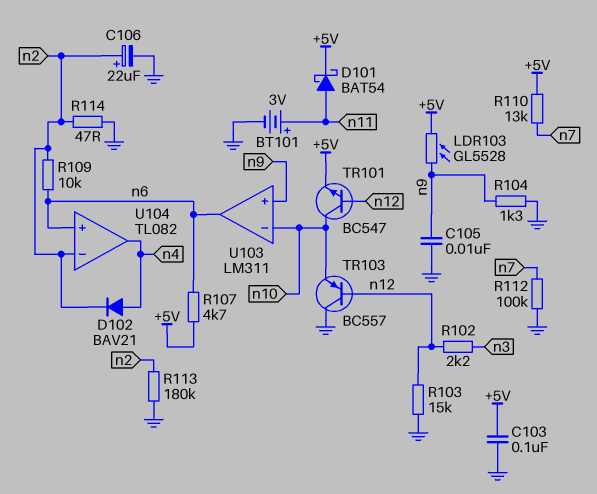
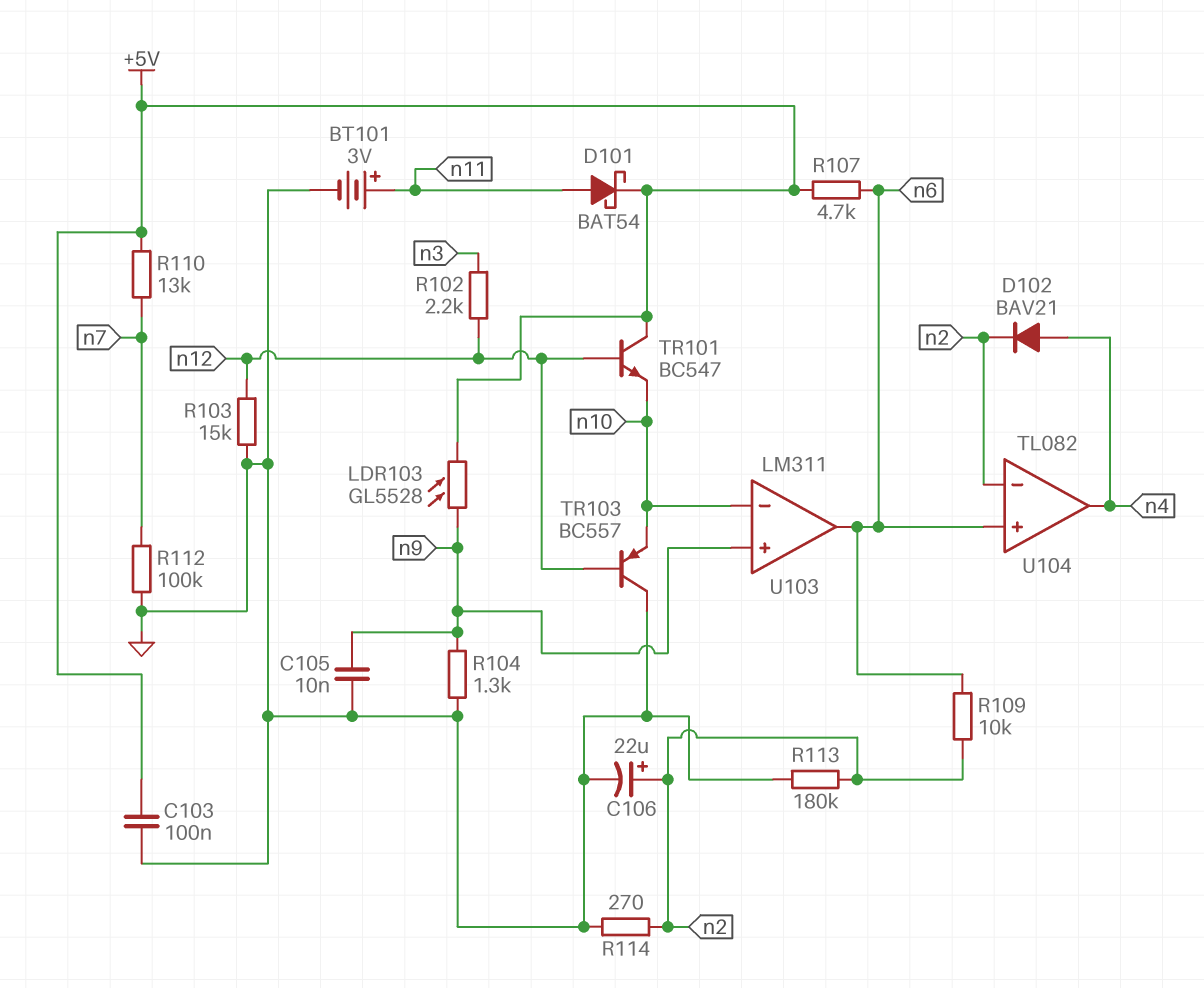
R114: 47 (GND, n2) -> 270 (GND, n2)
TR101: NPN BC547 (B n12, C n10, E +5V) -> NPN BC547 (B n12, C +5V, E n10)

